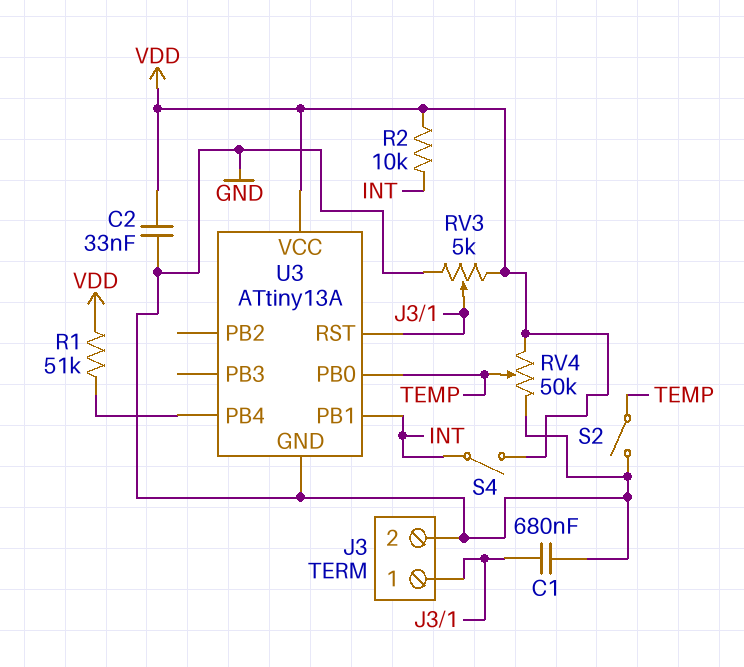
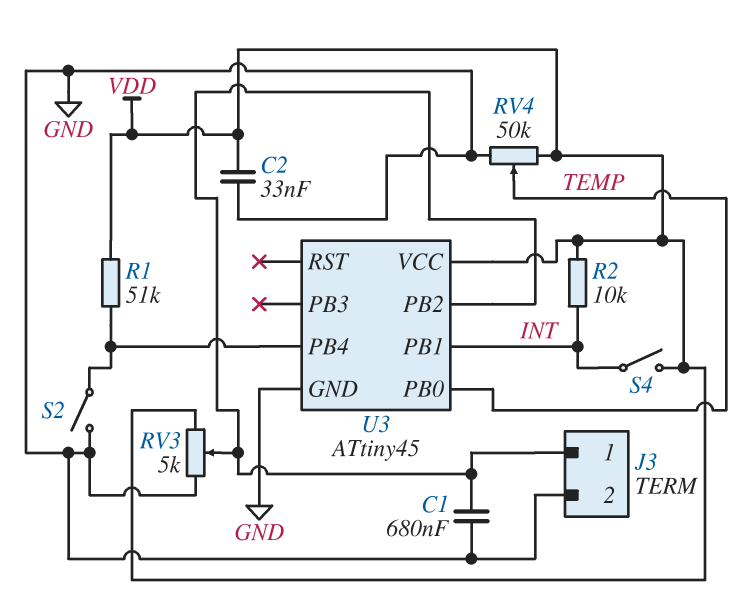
S2: switch (GND, TEMP) -> switch (GND, U3/PB4)
U3: ATtiny13A -> ATtiny45
U3 pin PB2: none -> J3/1
U3 pin RST: J3/1 -> none

